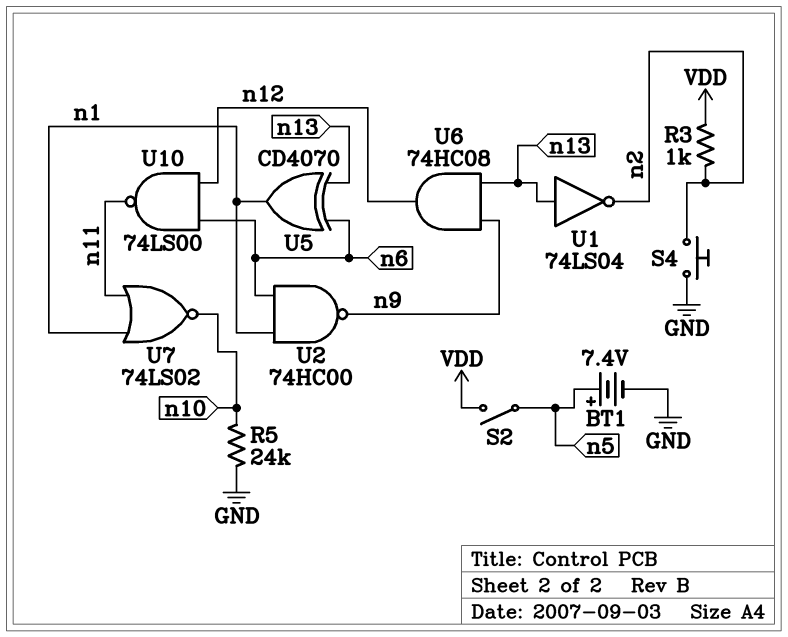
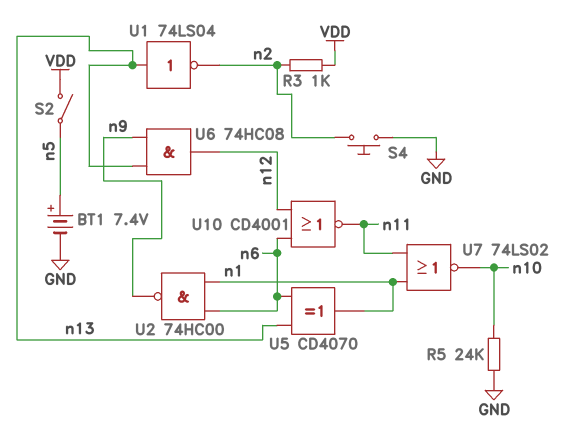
U10: NAND 74LS00 (in n6, in n12, out n11) -> NOR CD4001 (in n6, in n12, out n11)

